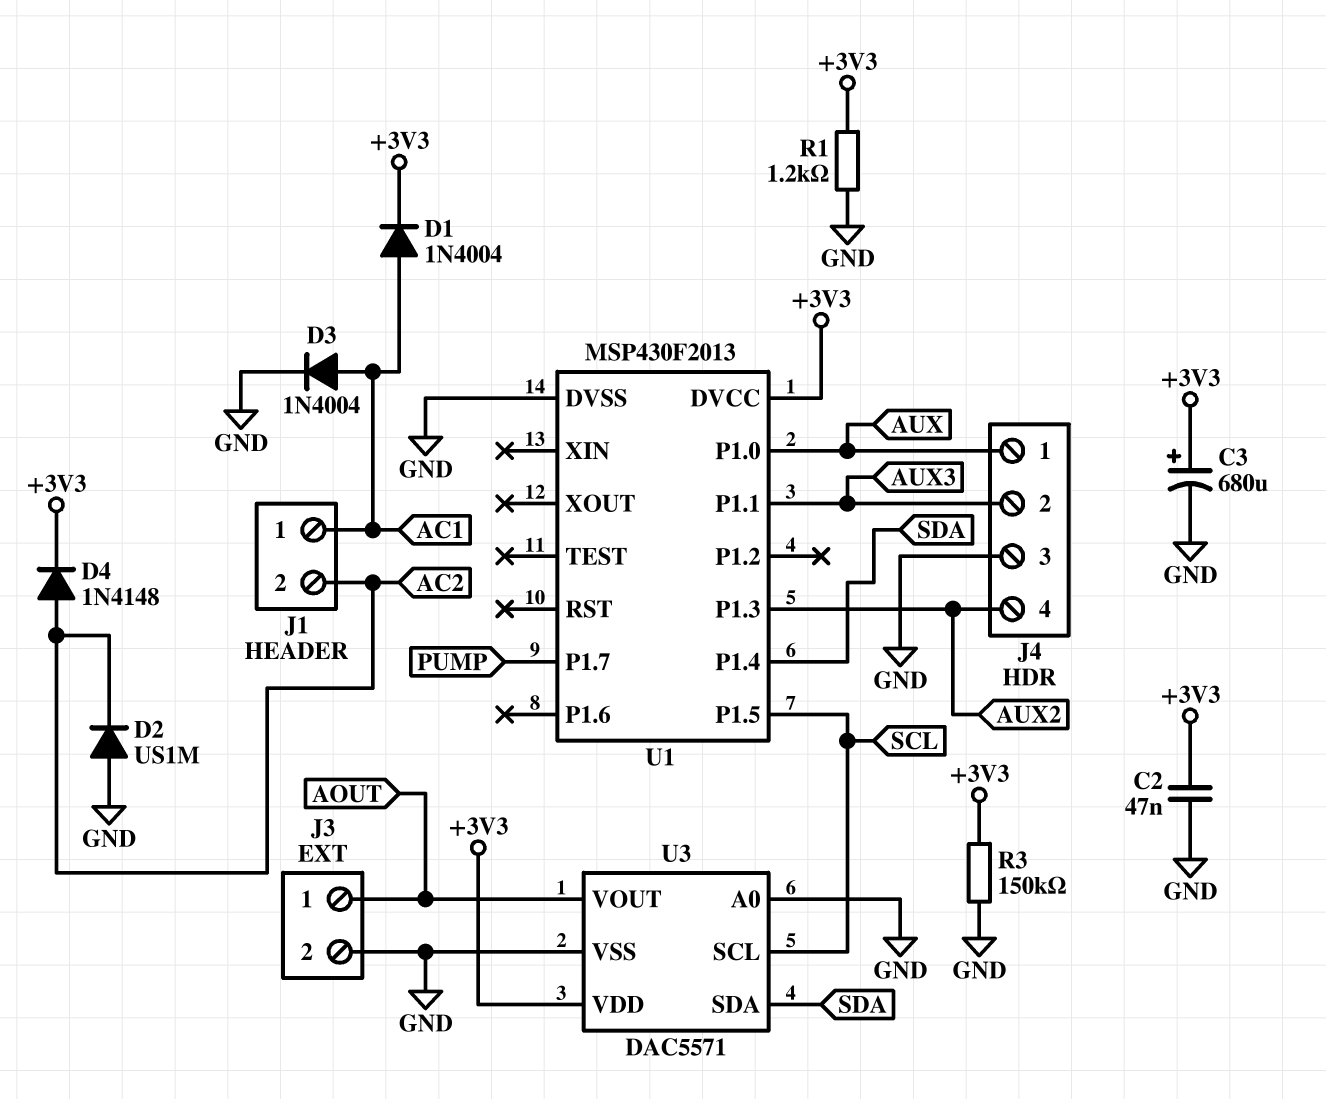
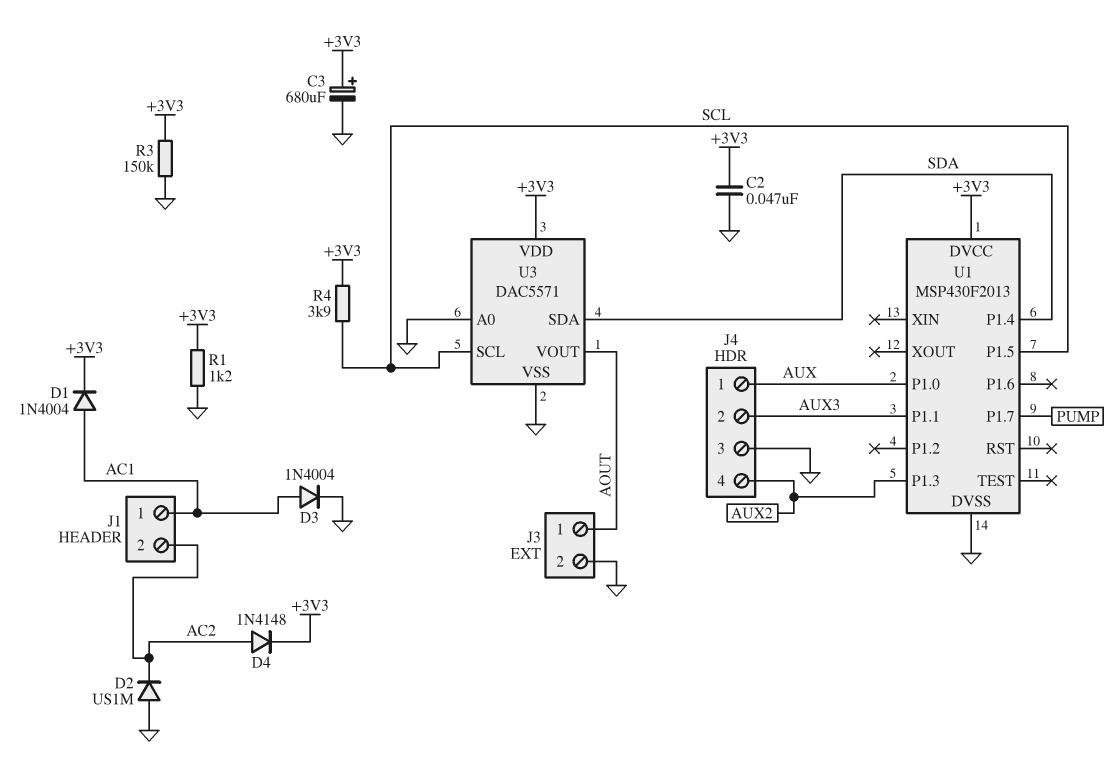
R4: none -> 3.9k (+3V3, SCL)

